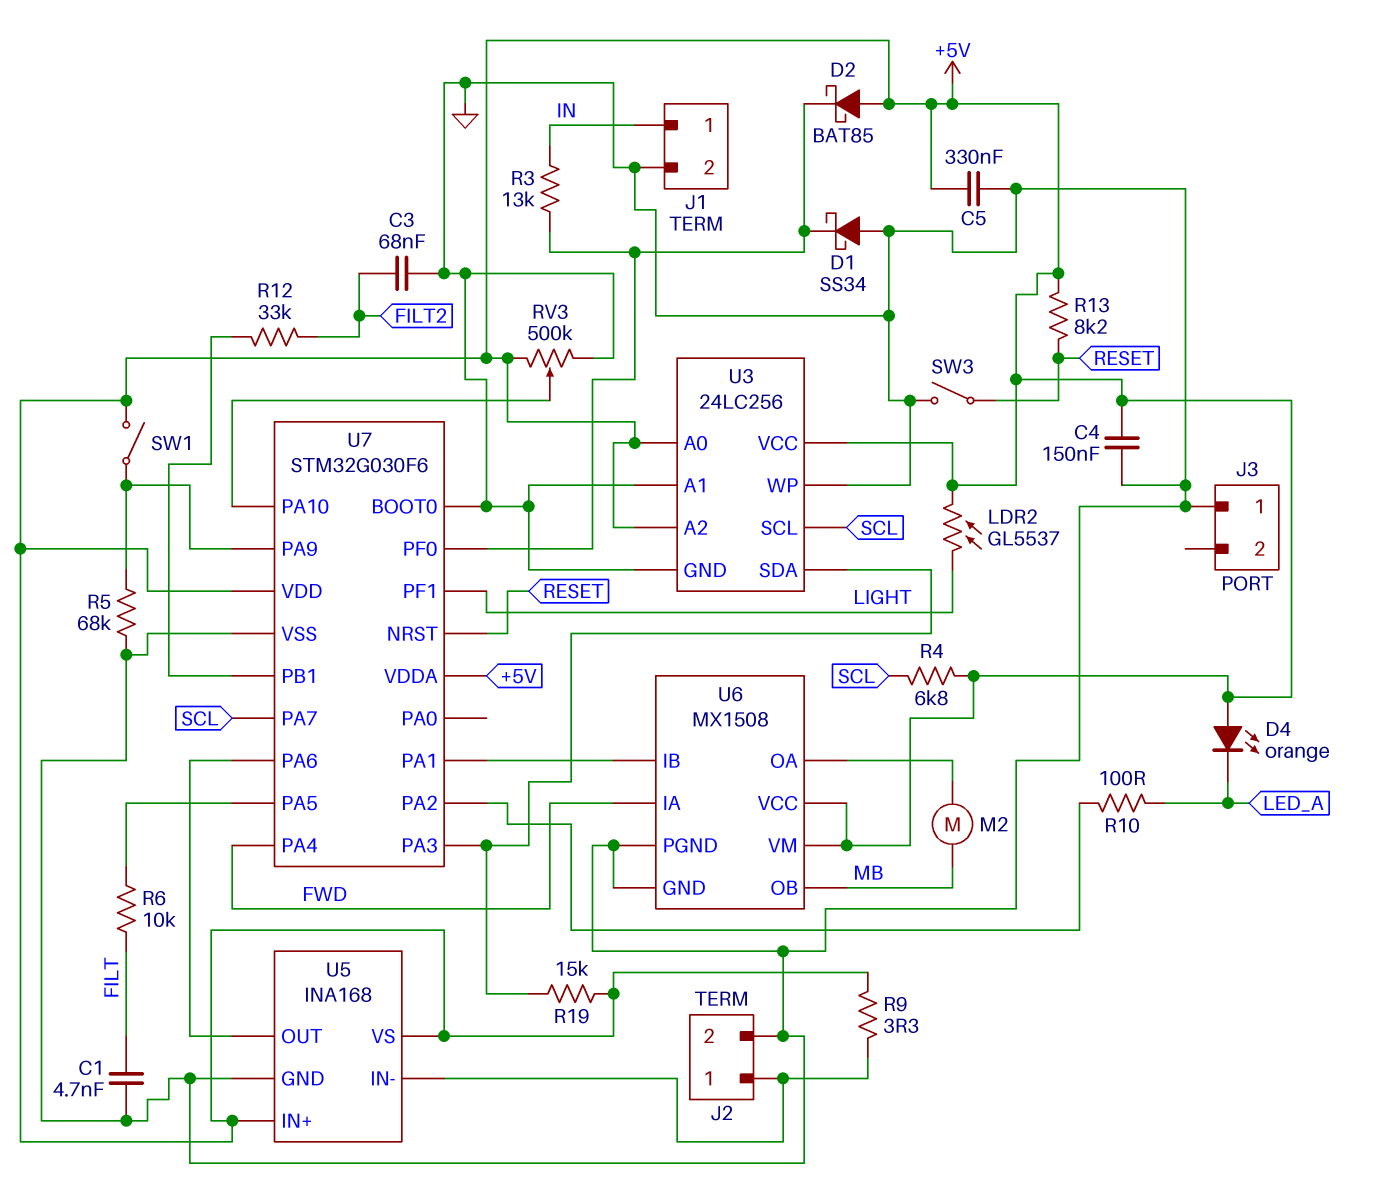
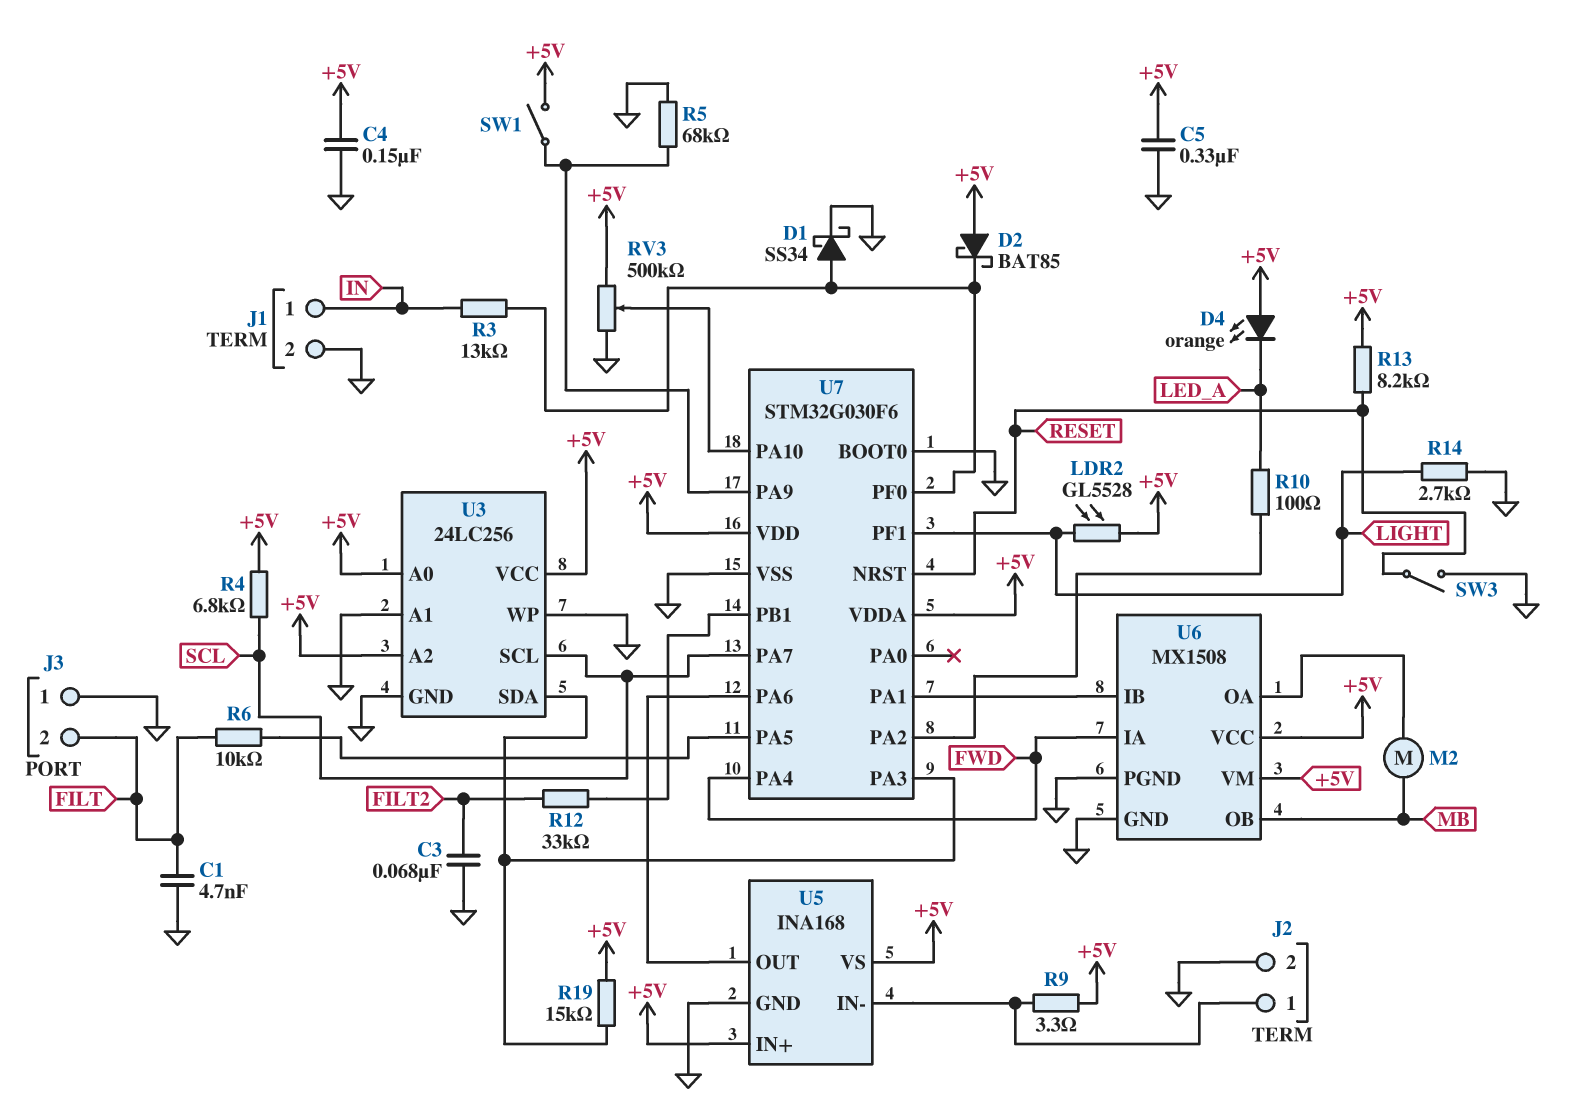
D1: schottky SS34 (A GND, K U7/PF0) -> schottky SS34 (A U7/PF0, K GND)
J3 pin 2: none -> FILT
LDR2: GL5537 (+5V, LIGHT) -> GL5528 (+5V, LIGHT)
R14: none -> 2.7k (GND, LIGHT)

